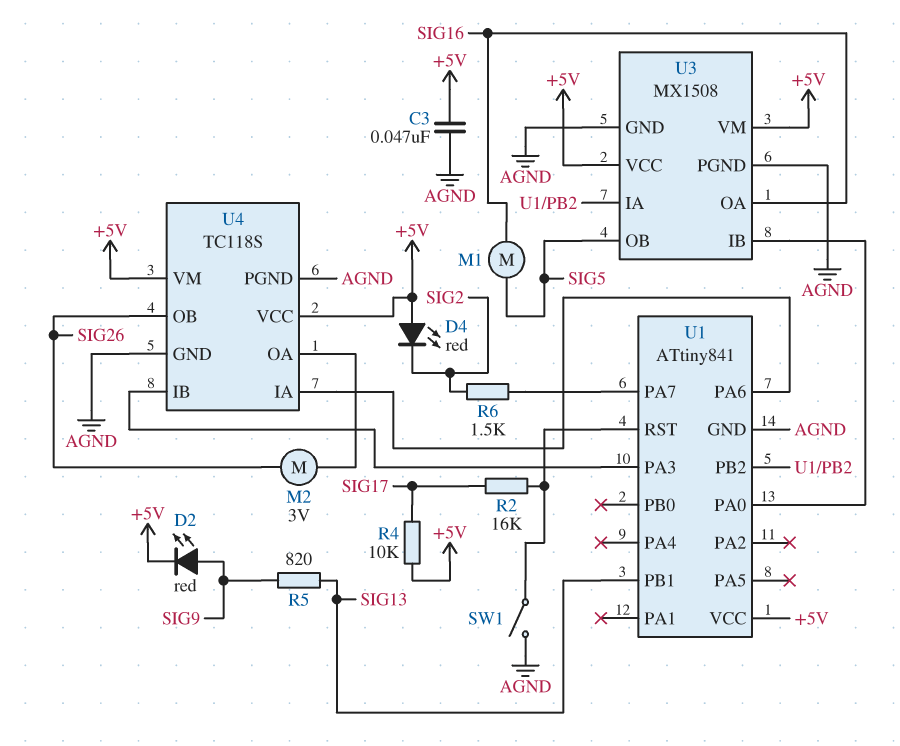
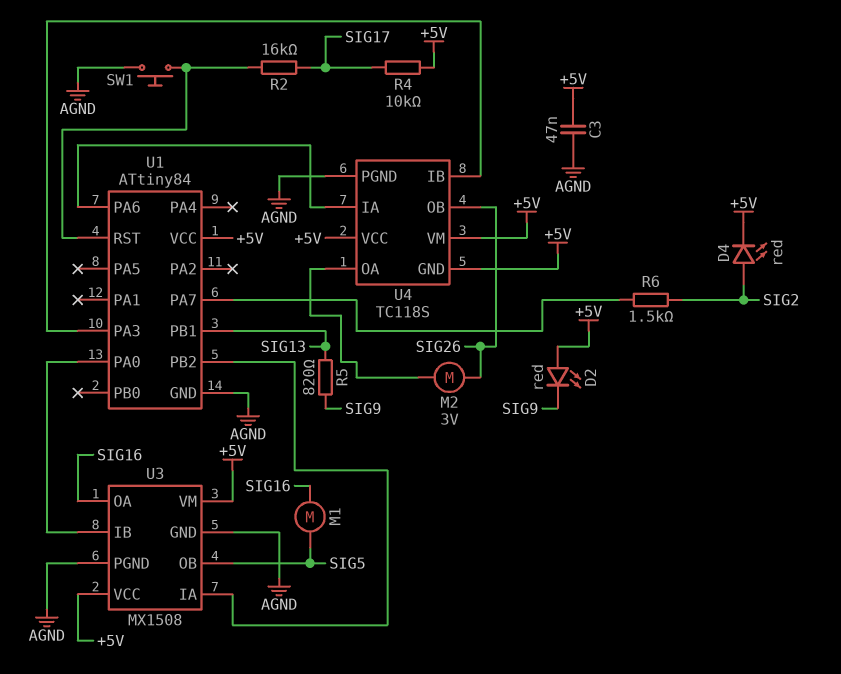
D2: LED red (A SIG9, K +5V) -> LED red (A +5V, K SIG9)
D4: LED red (A +5V, K SIG2) -> LED red (A SIG2, K +5V)
SW1: switch (AGND, U1/RST) -> button (AGND, U1/RST)
U1: ATtiny841 -> ATtiny84
U4 pin GND: AGND -> +5V

